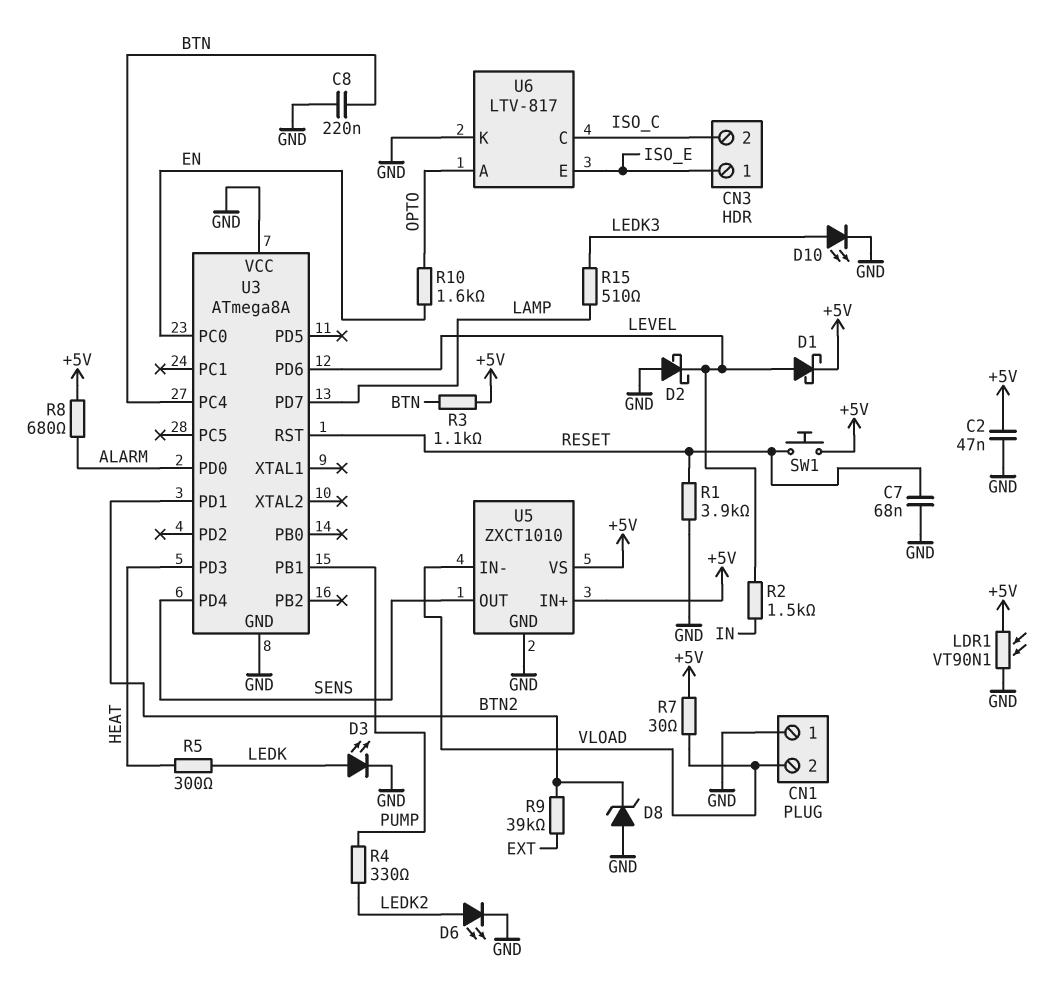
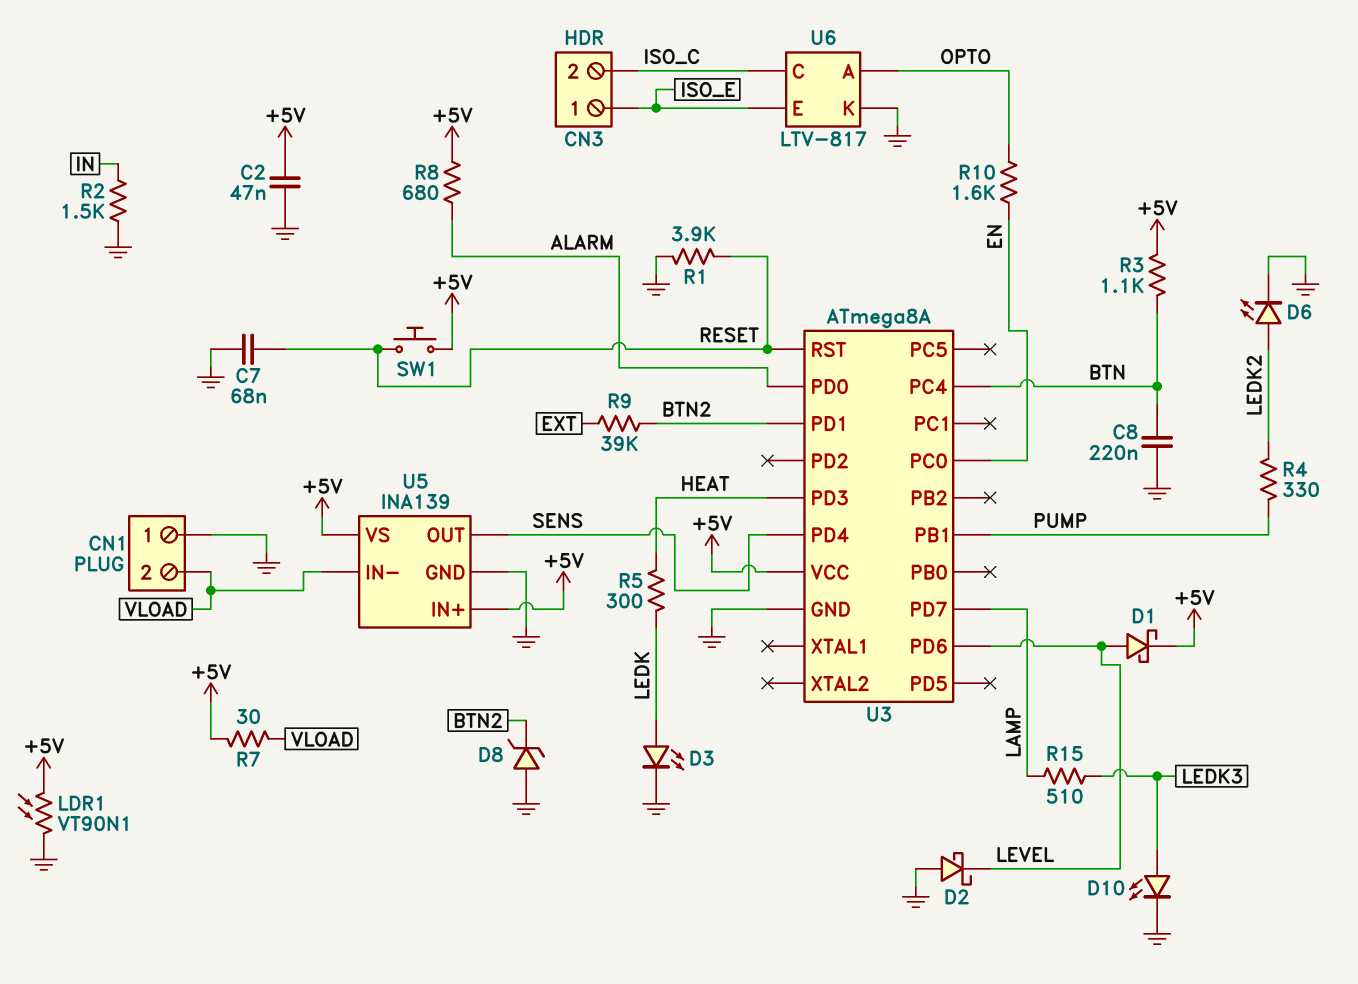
R2: 1.5k (IN, LEVEL) -> 1.5k (GND, IN)
U3 pin VCC: GND -> +5V
U5: ZXCT1010 -> INA139

